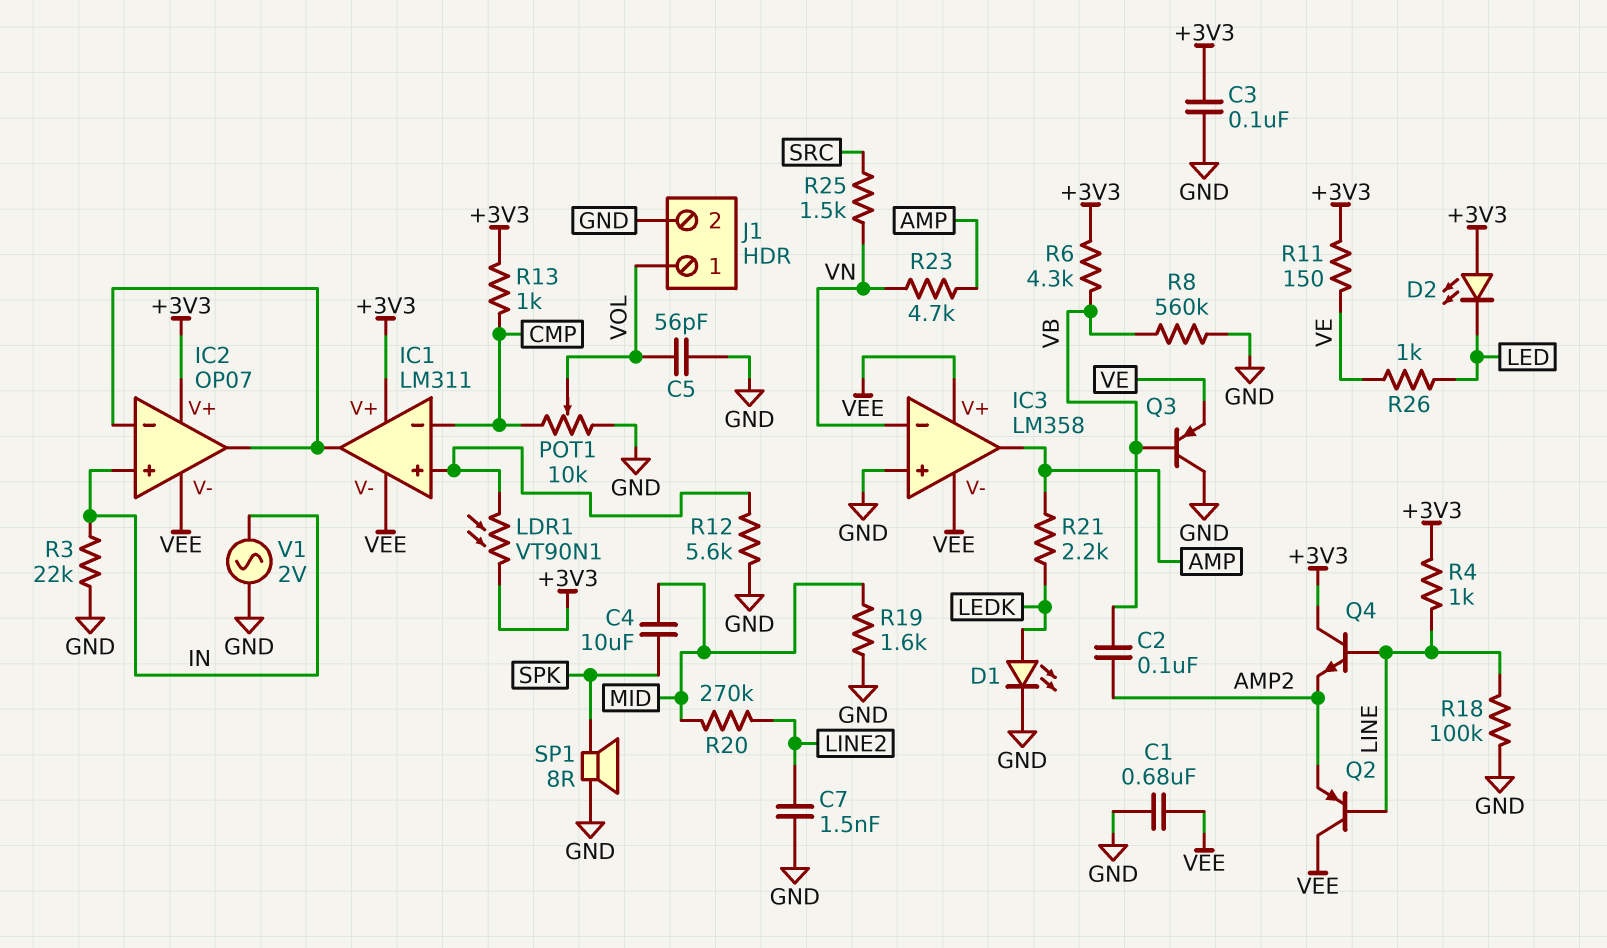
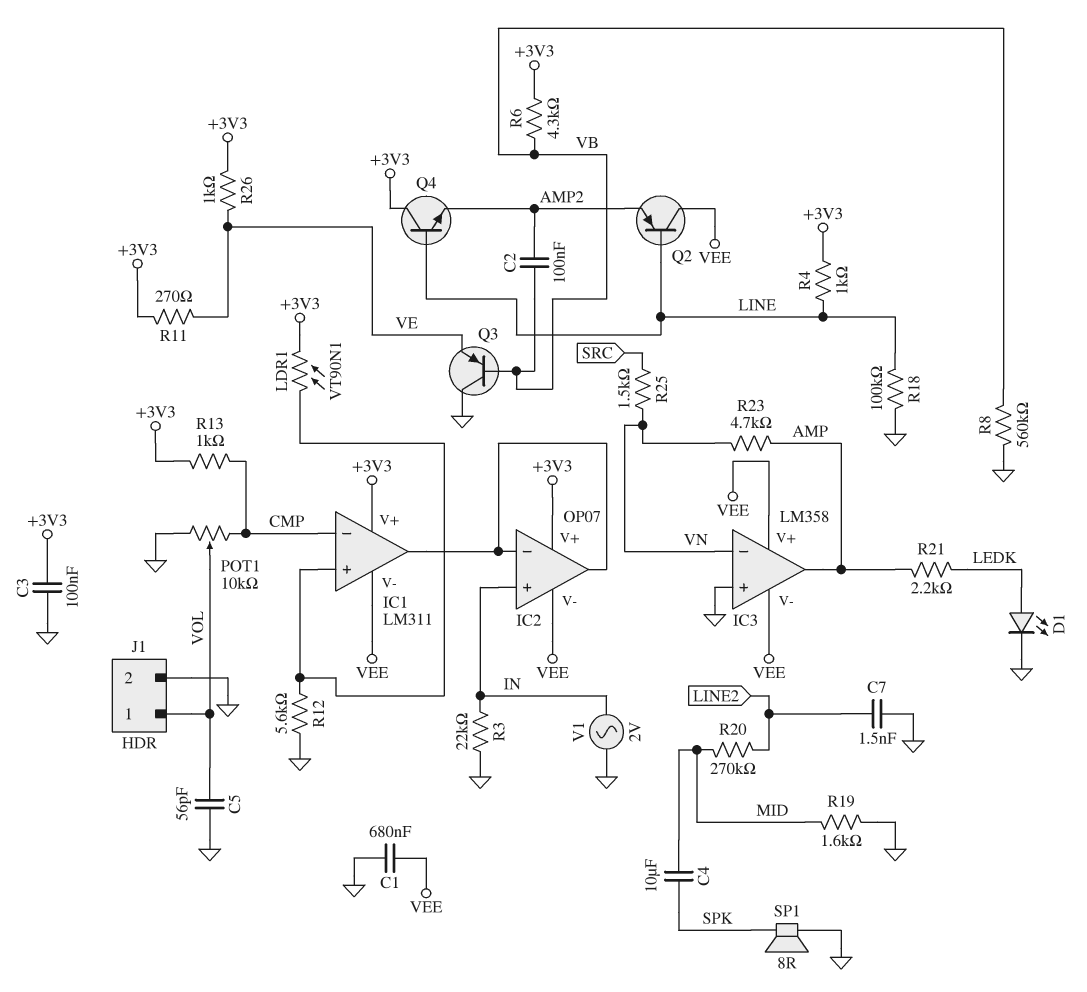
D2: LED (A +3V3, K LED) -> none
R11: 150 (+3V3, VE) -> 270 (+3V3, VE)
R26: 1k (LED, VE) -> 1k (+3V3, VE)

